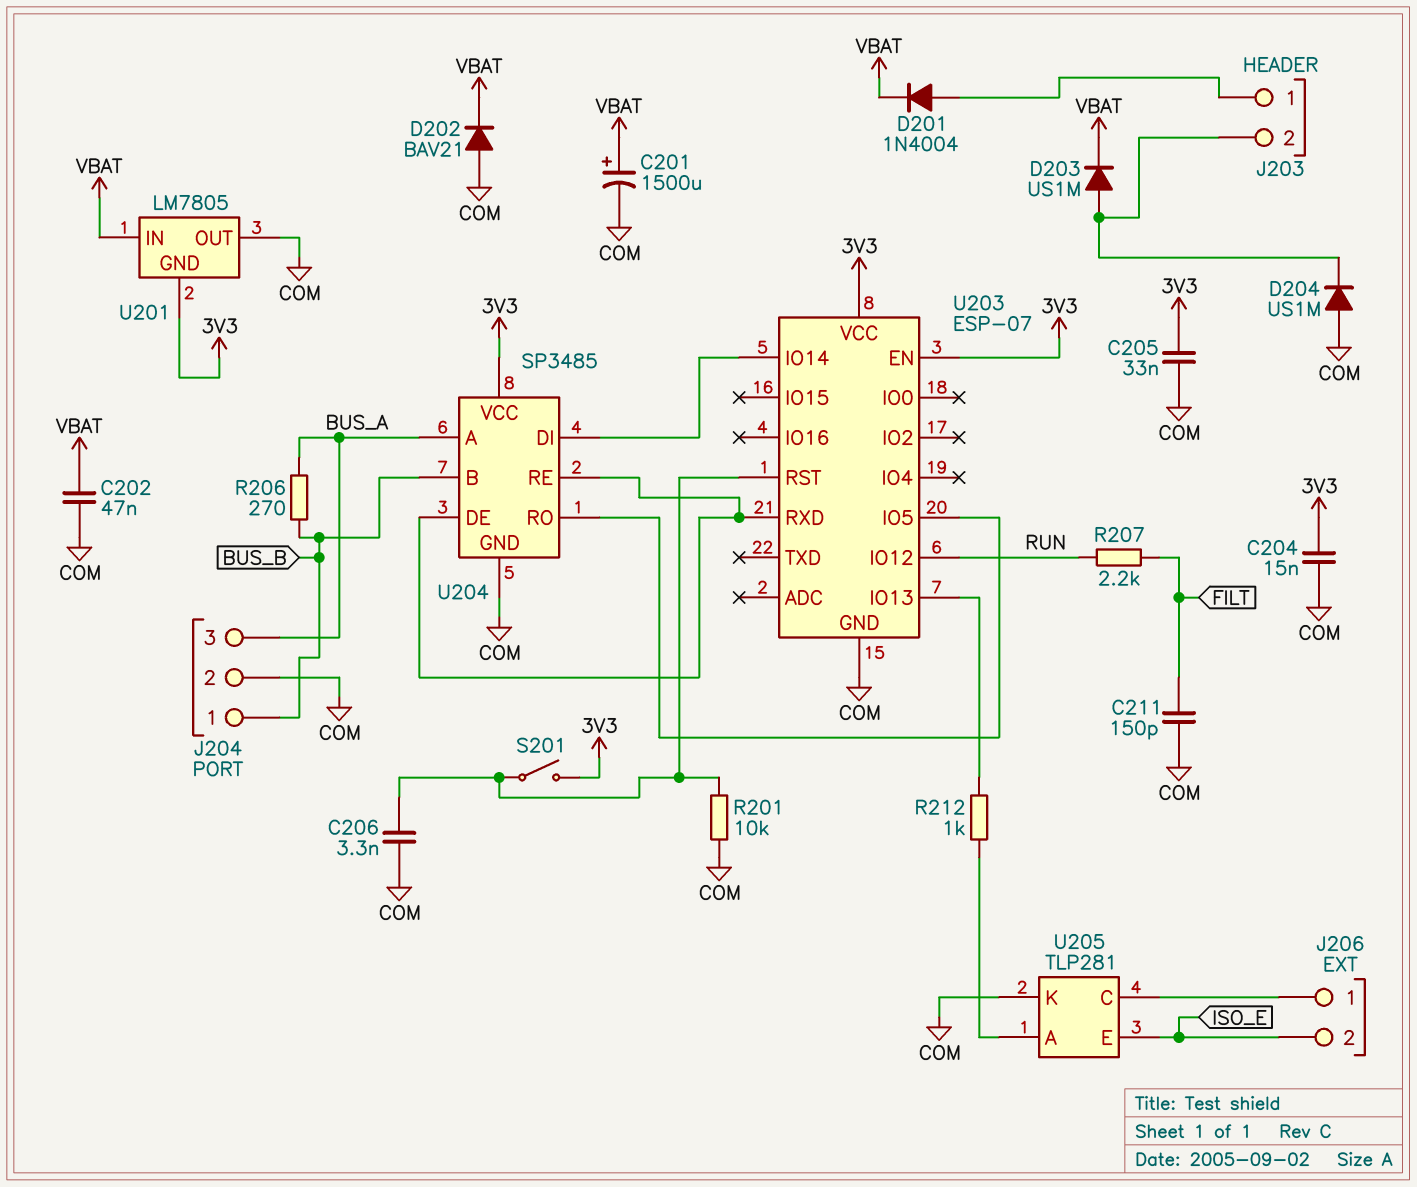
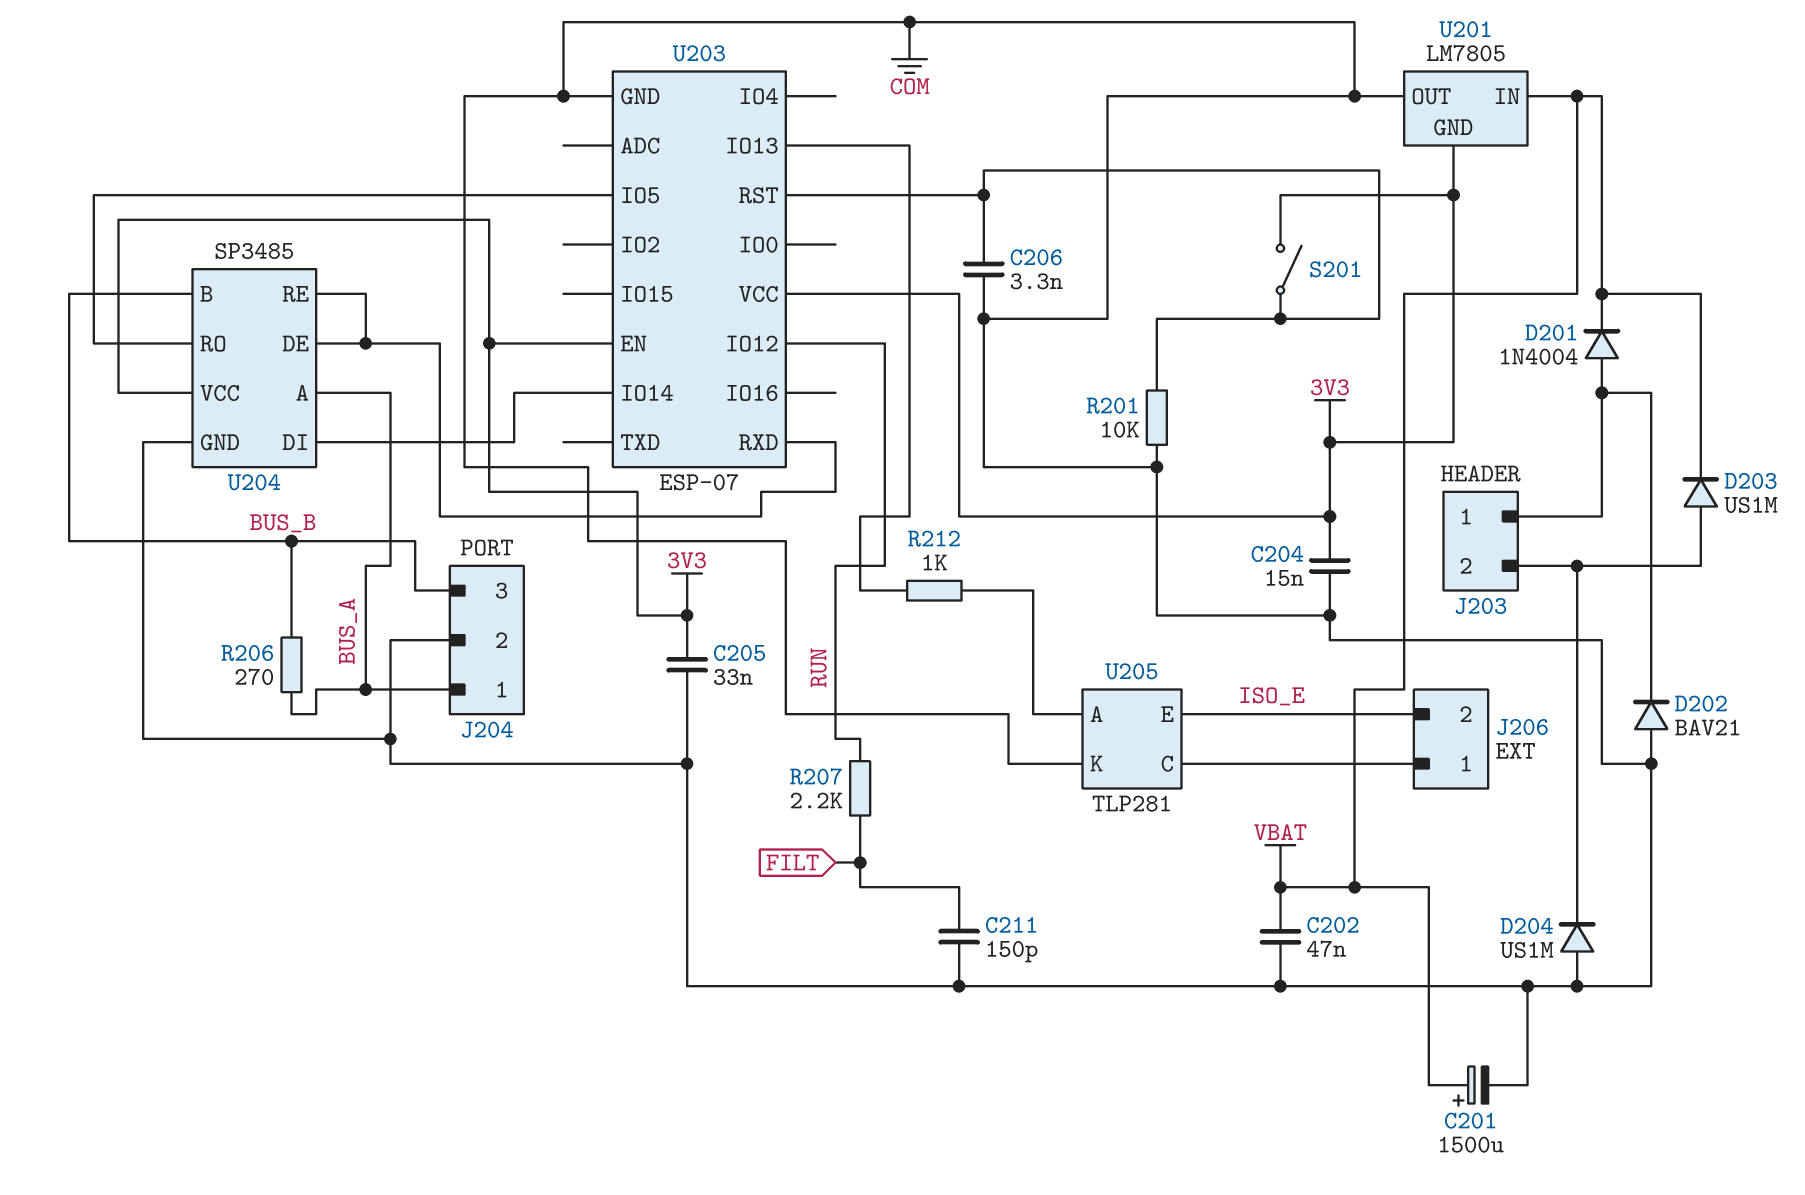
D202: diode BAV21 (A COM, K VBAT) -> diode BAV21 (A COM, K J203/1)
J204 pin 1: BUS_B -> BUS_A
J204 pin 3: BUS_A -> BUS_B

